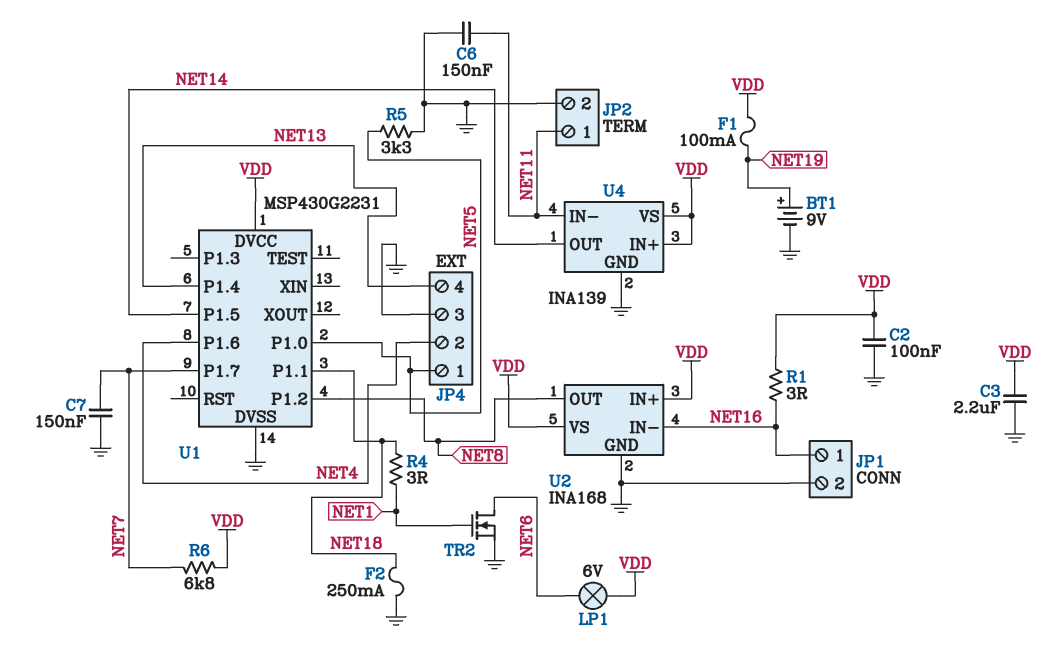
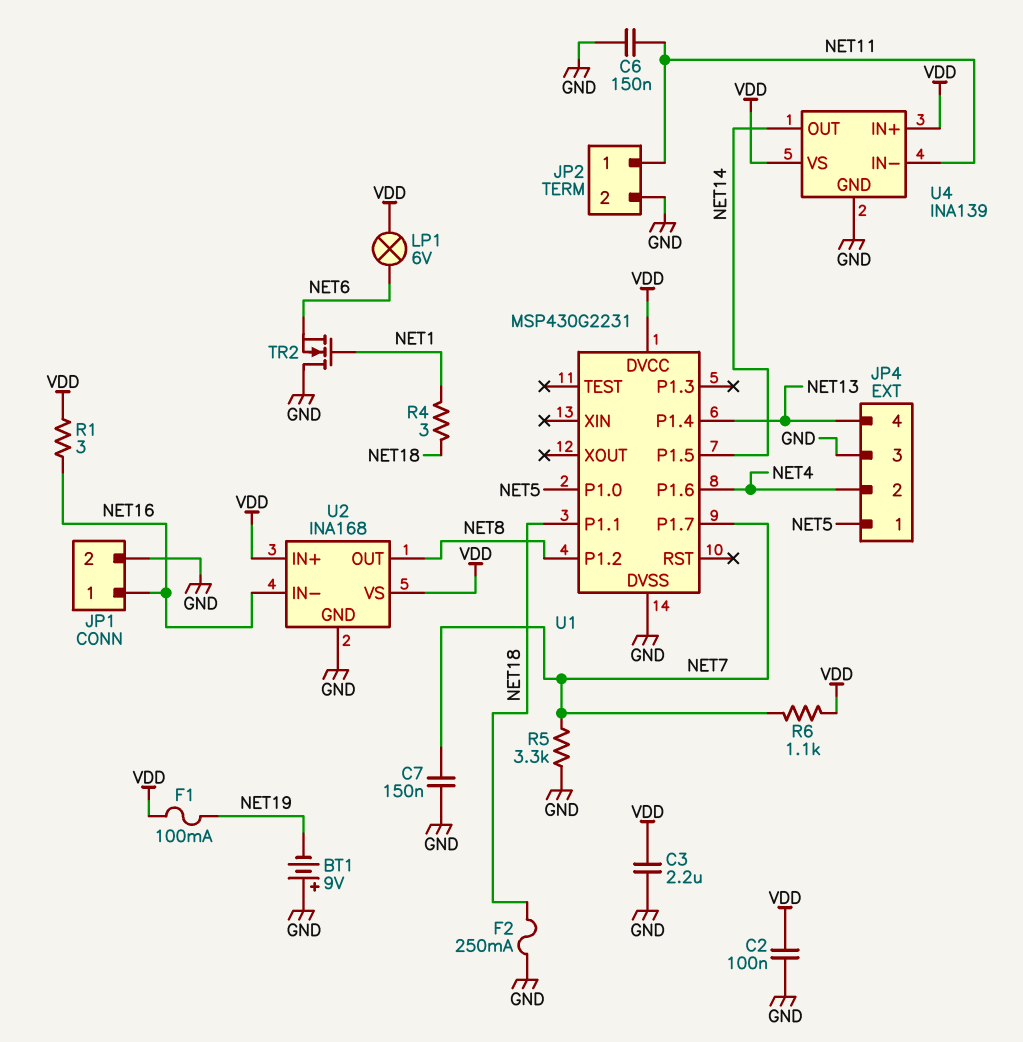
BT1: 9V (plus NET19, minus GND) -> 9V (plus GND, minus NET19)
R5: 3.3k (GND, NET5) -> 3.3k (GND, NET7)
R6: 6.8k (NET7, VDD) -> 1.1k (NET7, VDD)
TR2: NMOS (G NET1, D NET6, S GND) -> NMOS (G NET1, D GND, S NET6)

